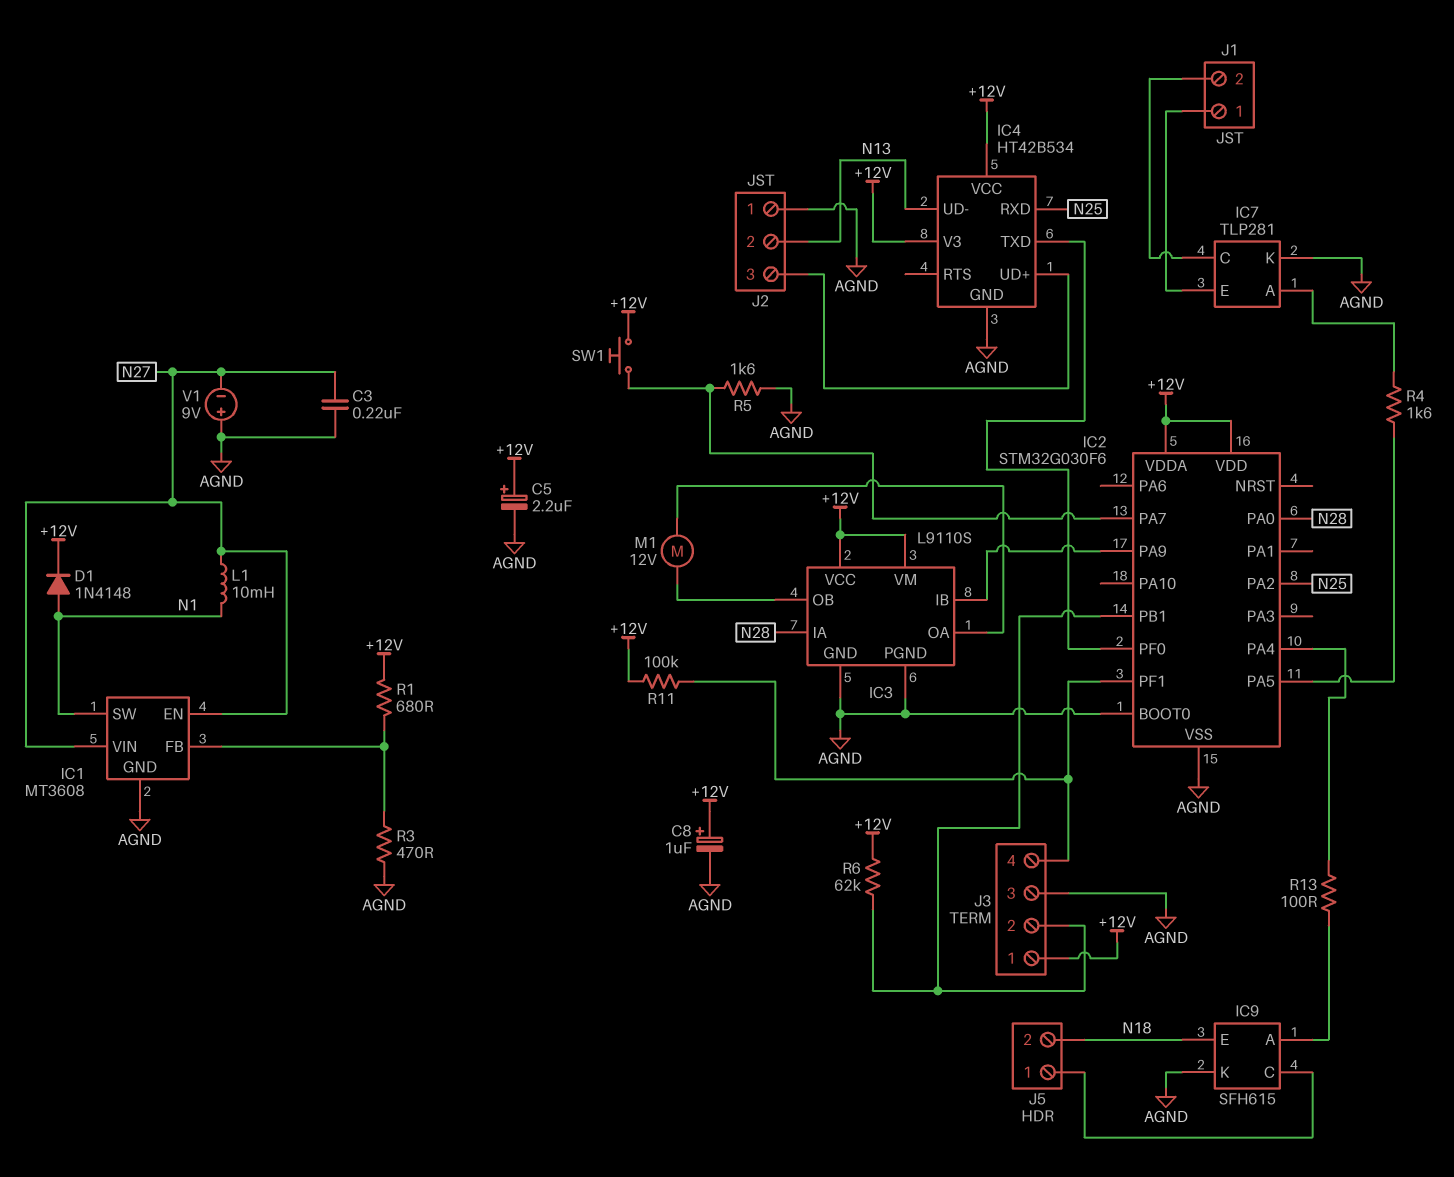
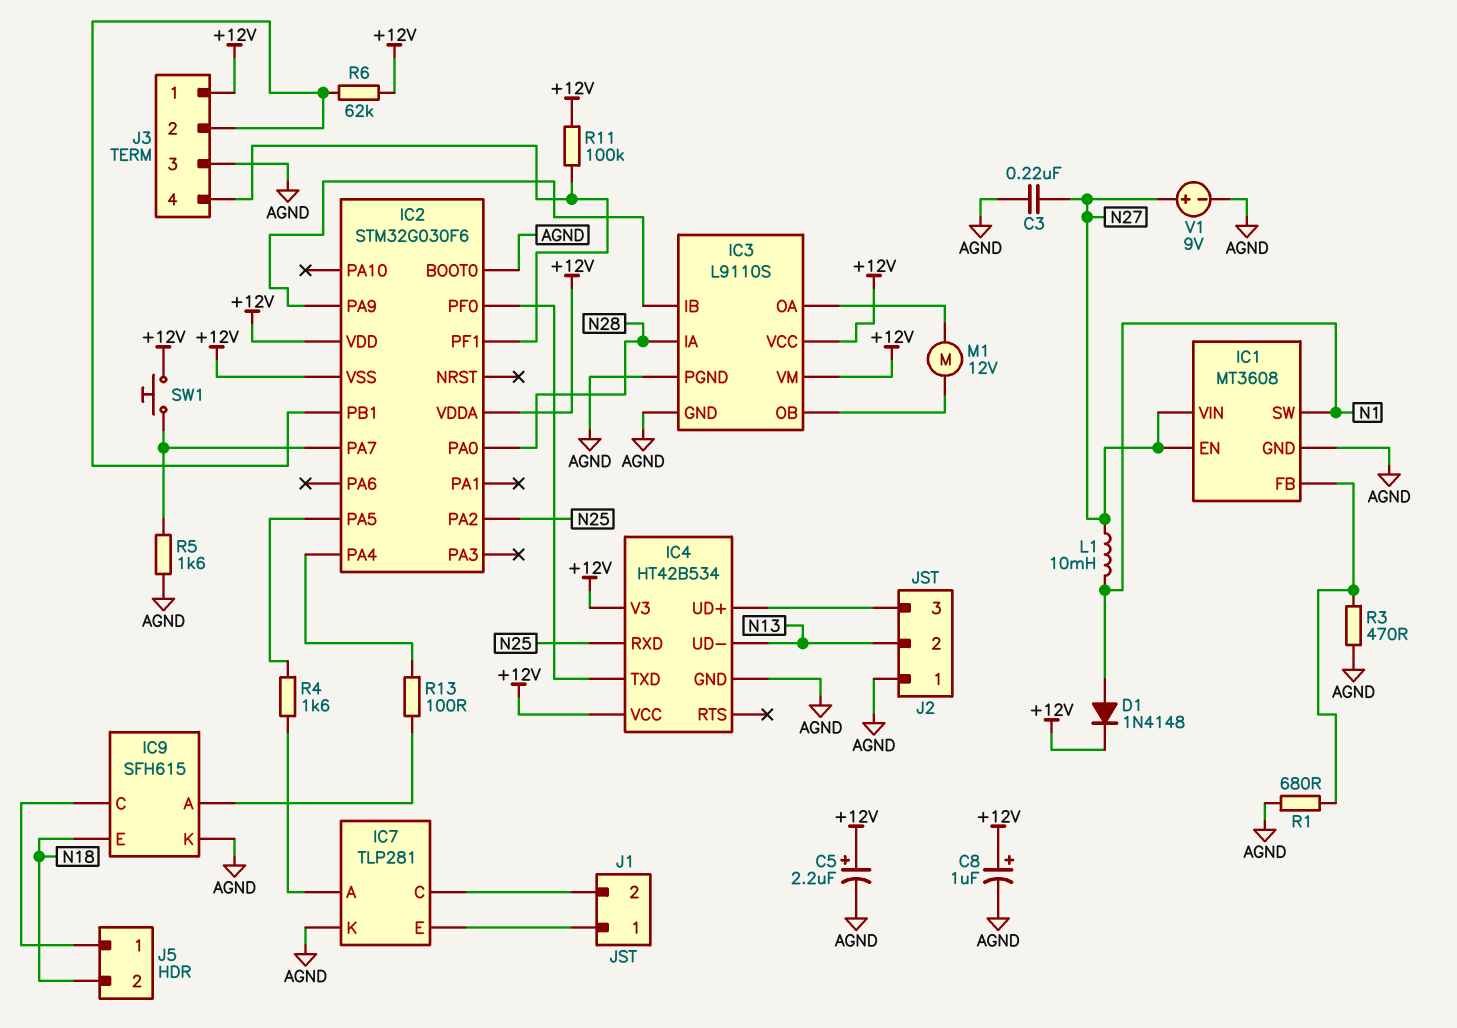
IC2 pin VSS: AGND -> +12V
R1: 680 (+12V, IC1/FB) -> 680 (AGND, IC1/FB)
V1: 9V (plus AGND, minus N27) -> 9V (plus N27, minus AGND)

